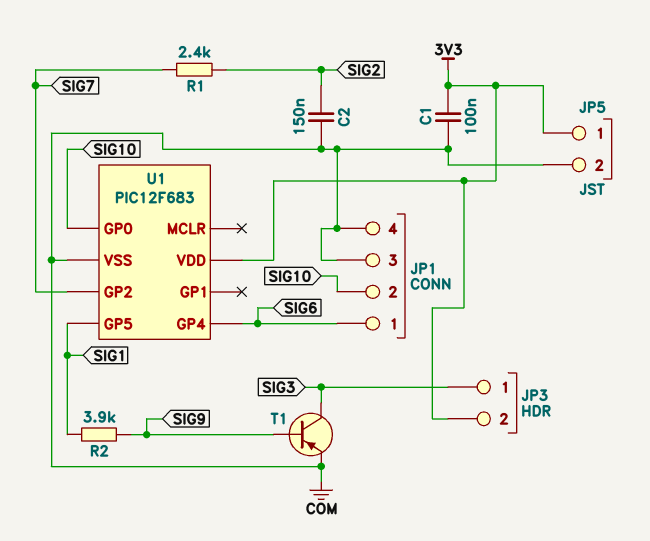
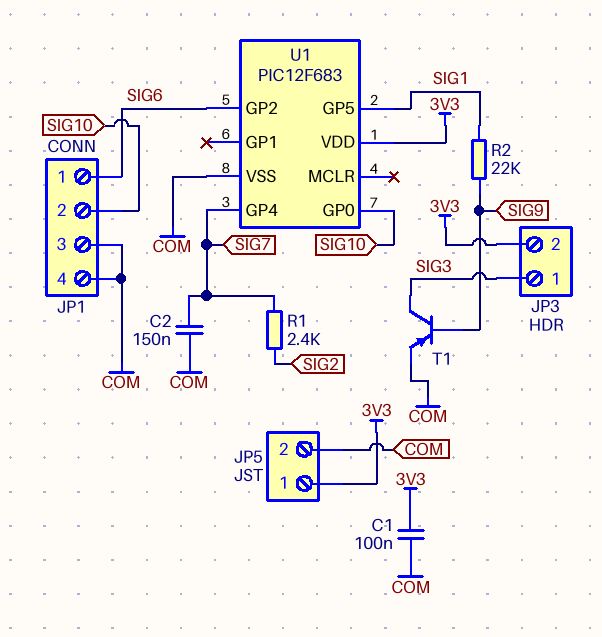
C2: 150nF (COM, SIG2) -> 150nF (COM, SIG7)
R2: 3.9k (SIG1, SIG9) -> 22k (SIG1, SIG9)
U1 pin GP2: SIG7 -> SIG6
U1 pin GP4: SIG6 -> SIG7

